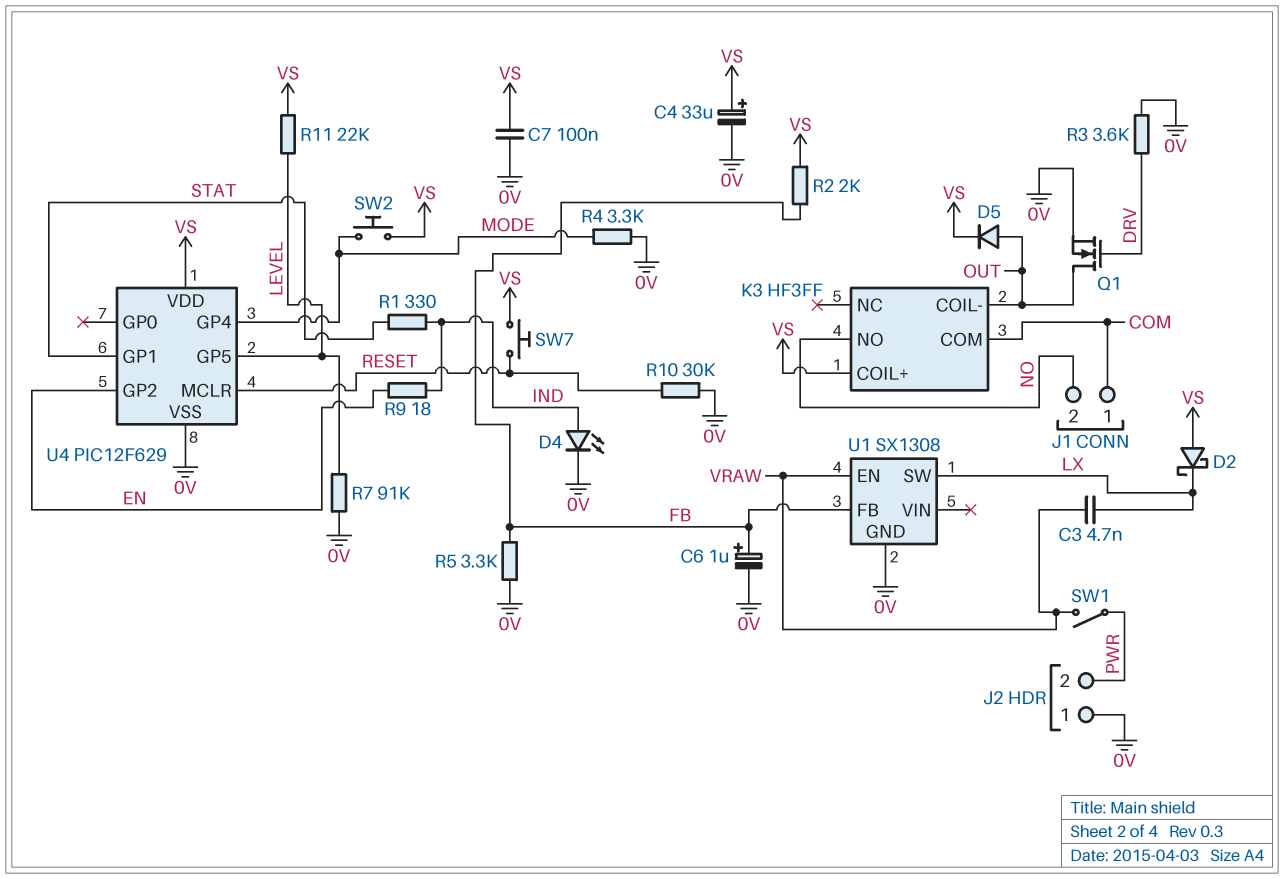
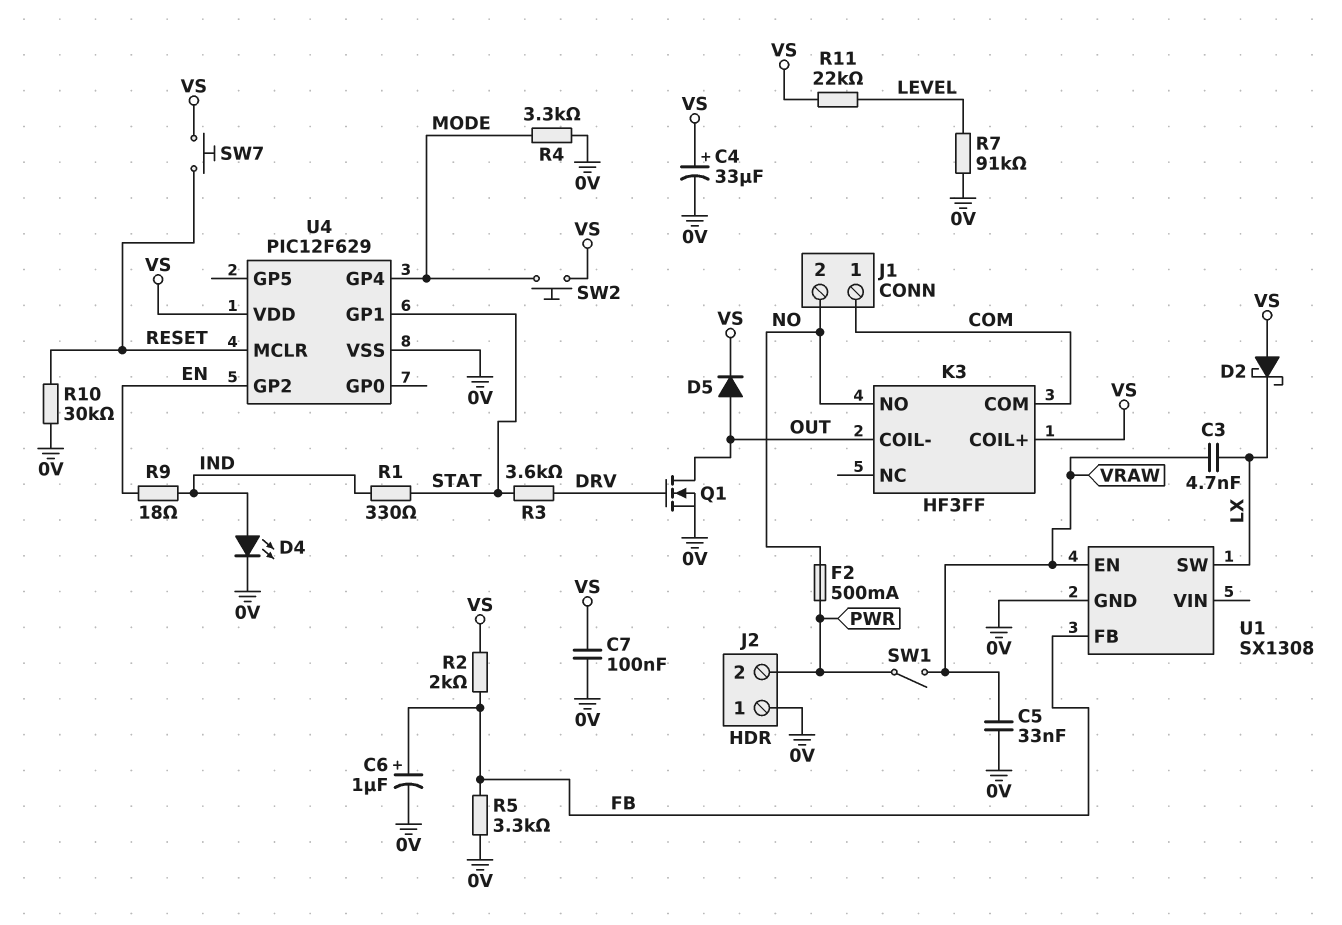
C5: none -> 33nF (0V, VRAW)
F2: none -> 500mA (NO, PWR)
R3: 3.6k (0V, DRV) -> 3.6k (DRV, STAT)
U4 pin GP5: LEVEL -> none

